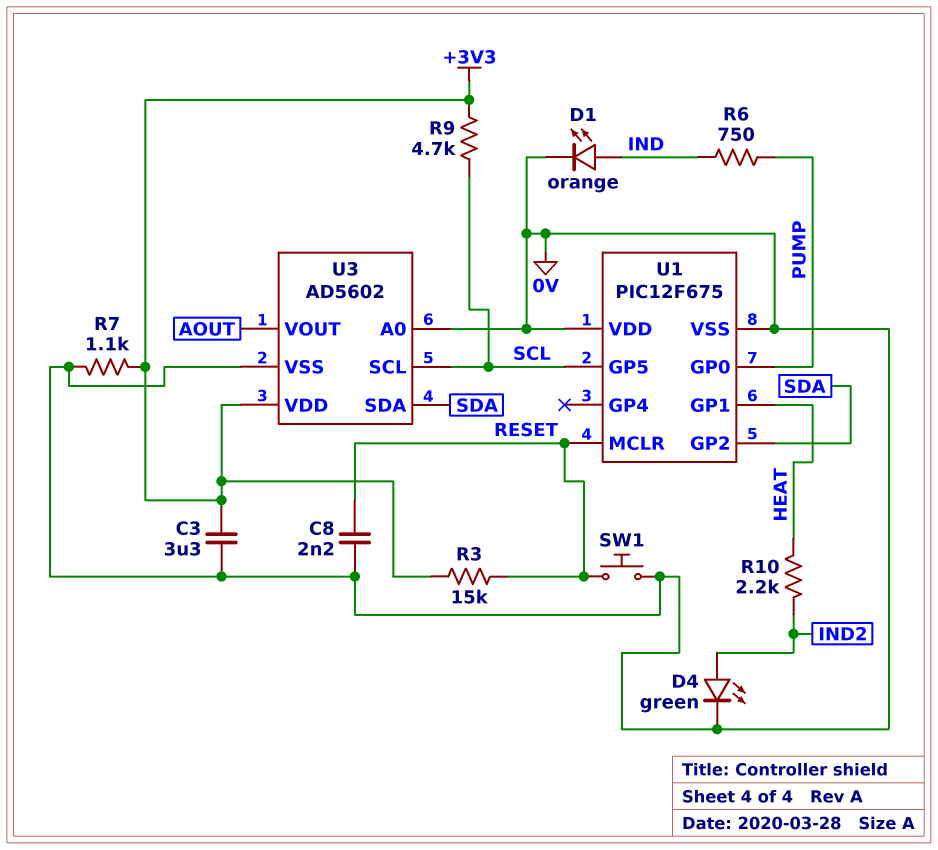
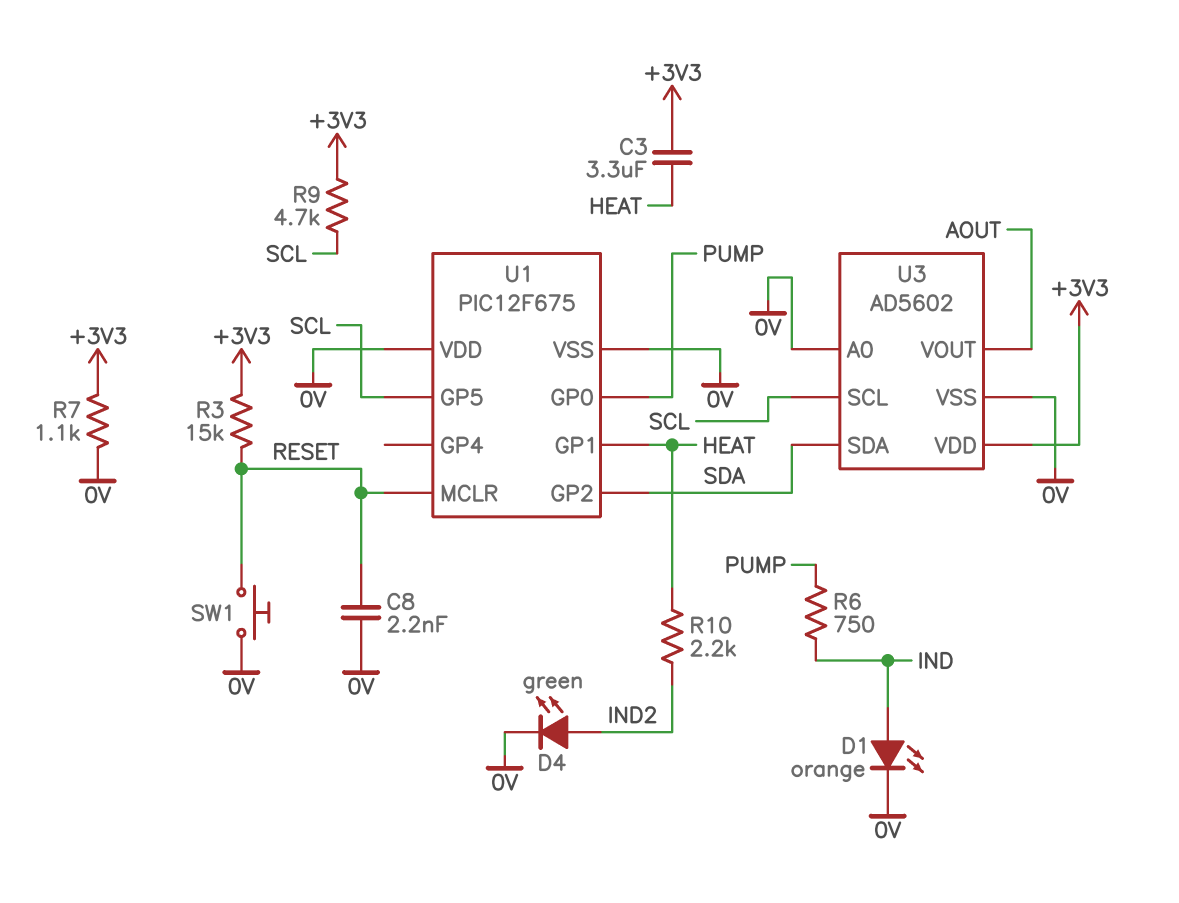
C3: 3.3uF (+3V3, 0V) -> 3.3uF (+3V3, HEAT)

